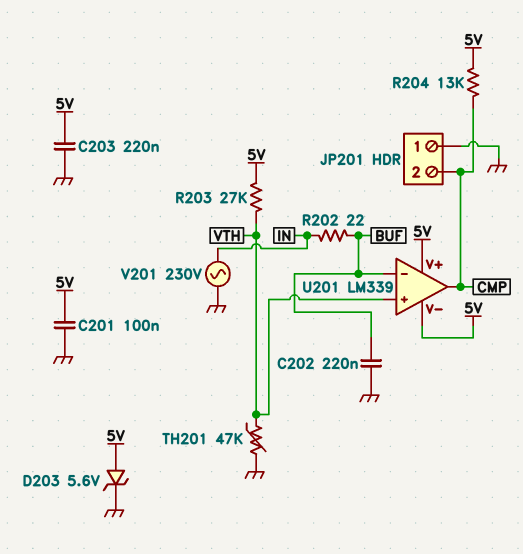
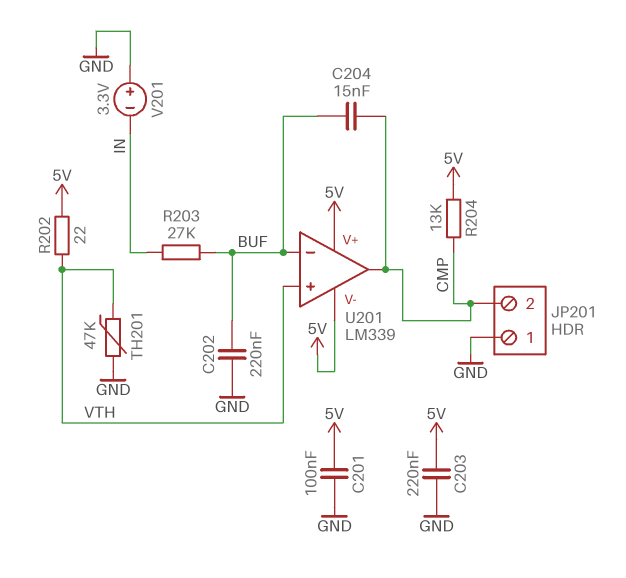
C204: none -> 15nF (BUF, CMP)
D203: zener 5.6V (A 5V, K GND) -> none
R202: 22 (BUF, IN) -> 22 (5V, VTH)
R203: 27k (5V, VTH) -> 27k (BUF, IN)
V201: AC 230V (GND, IN) -> 3.3V (plus GND, minus IN)

